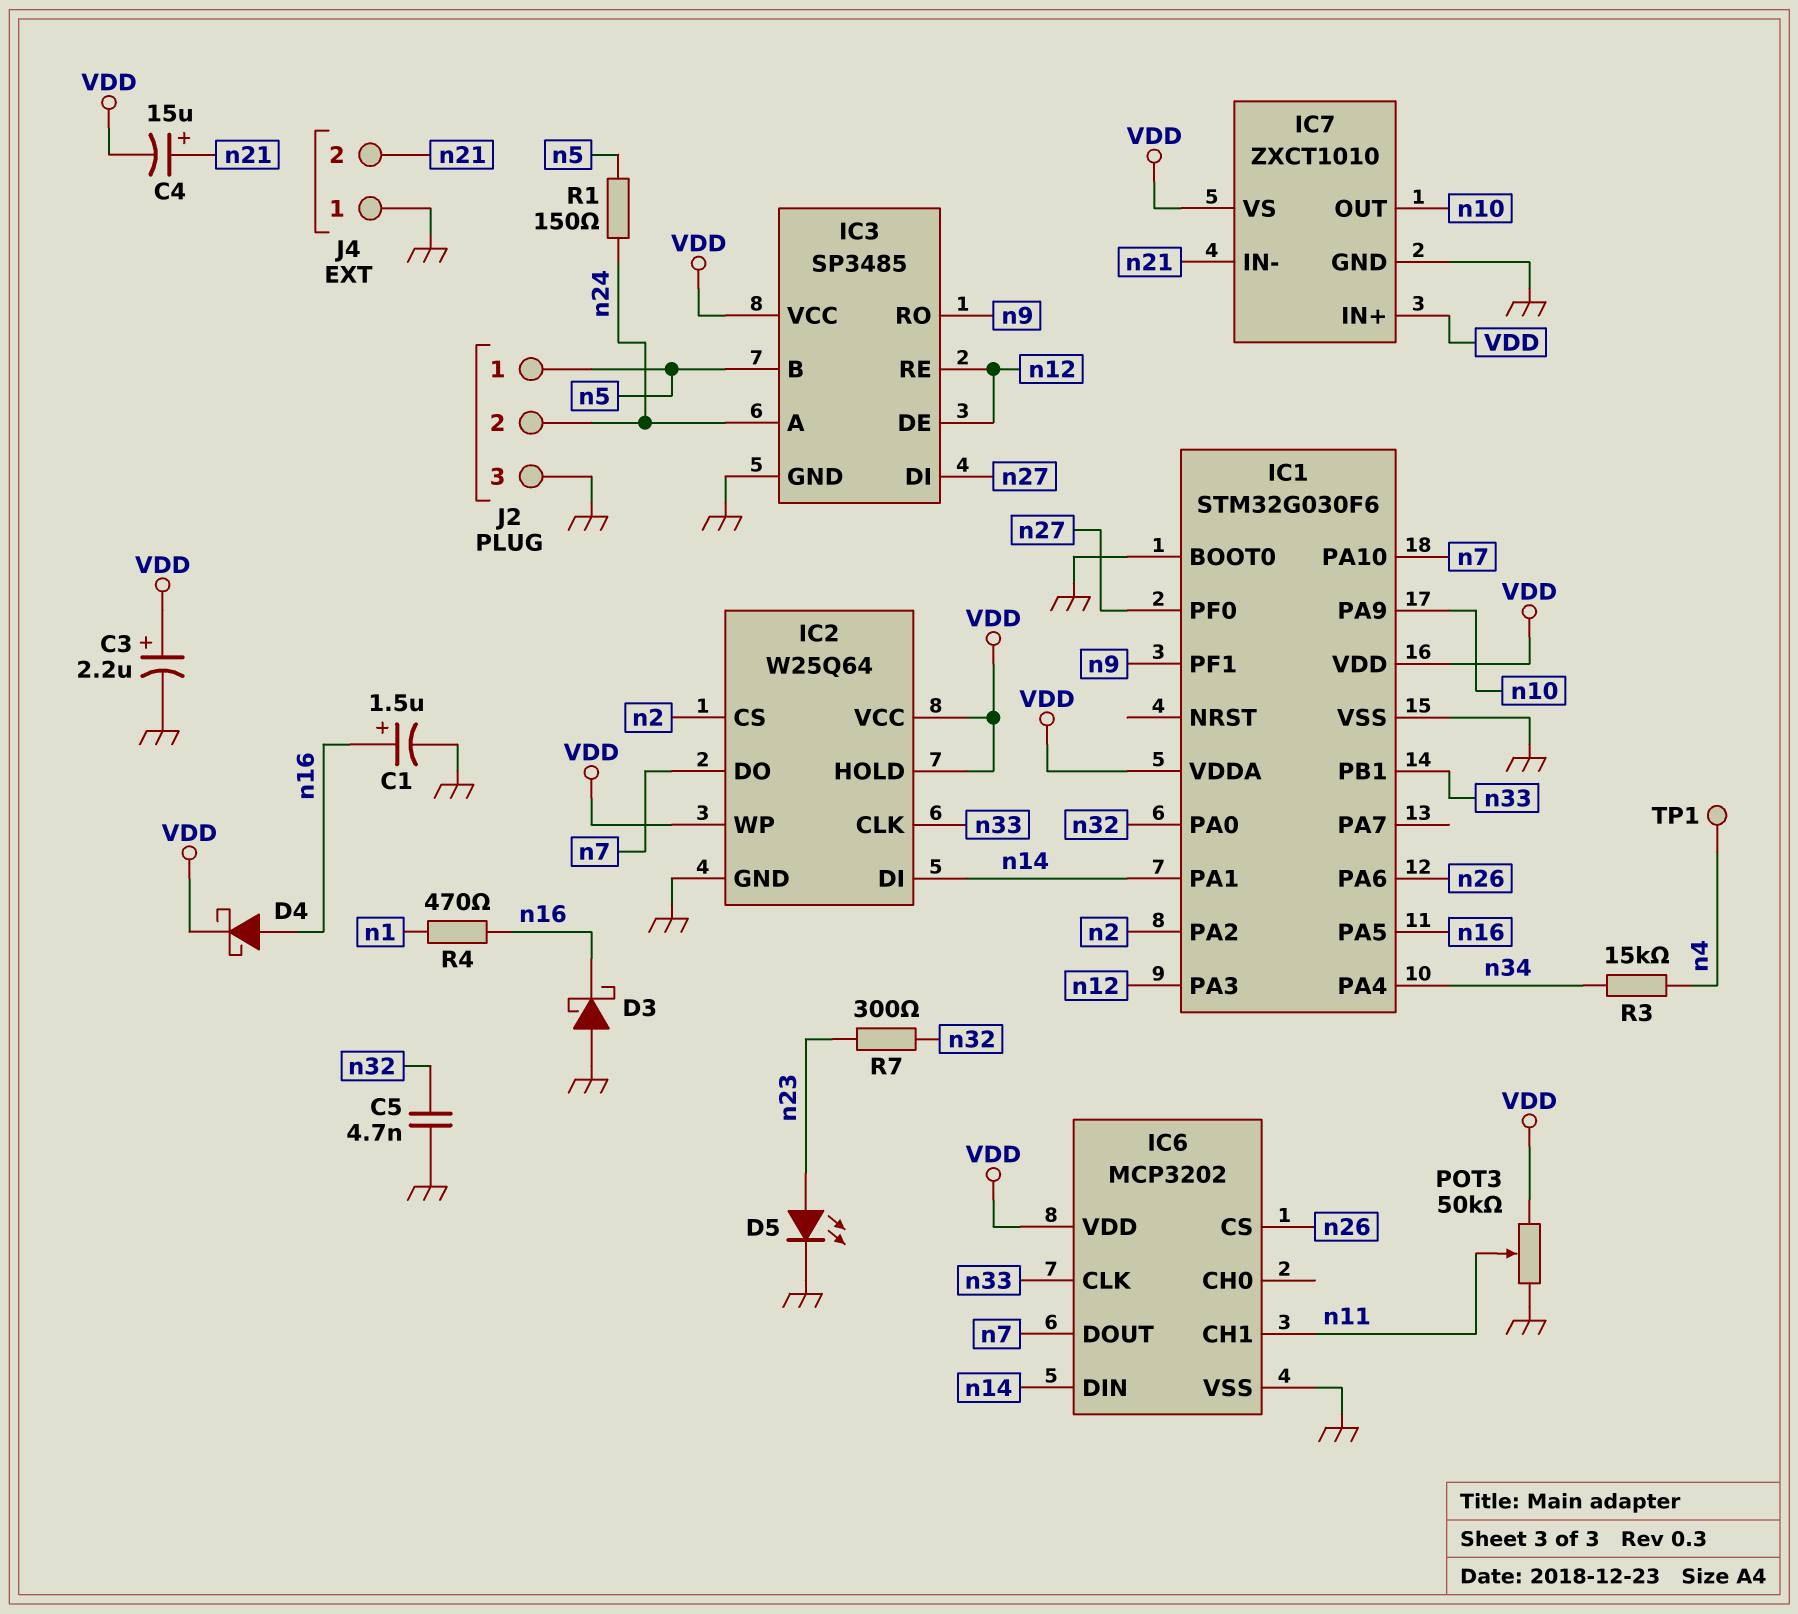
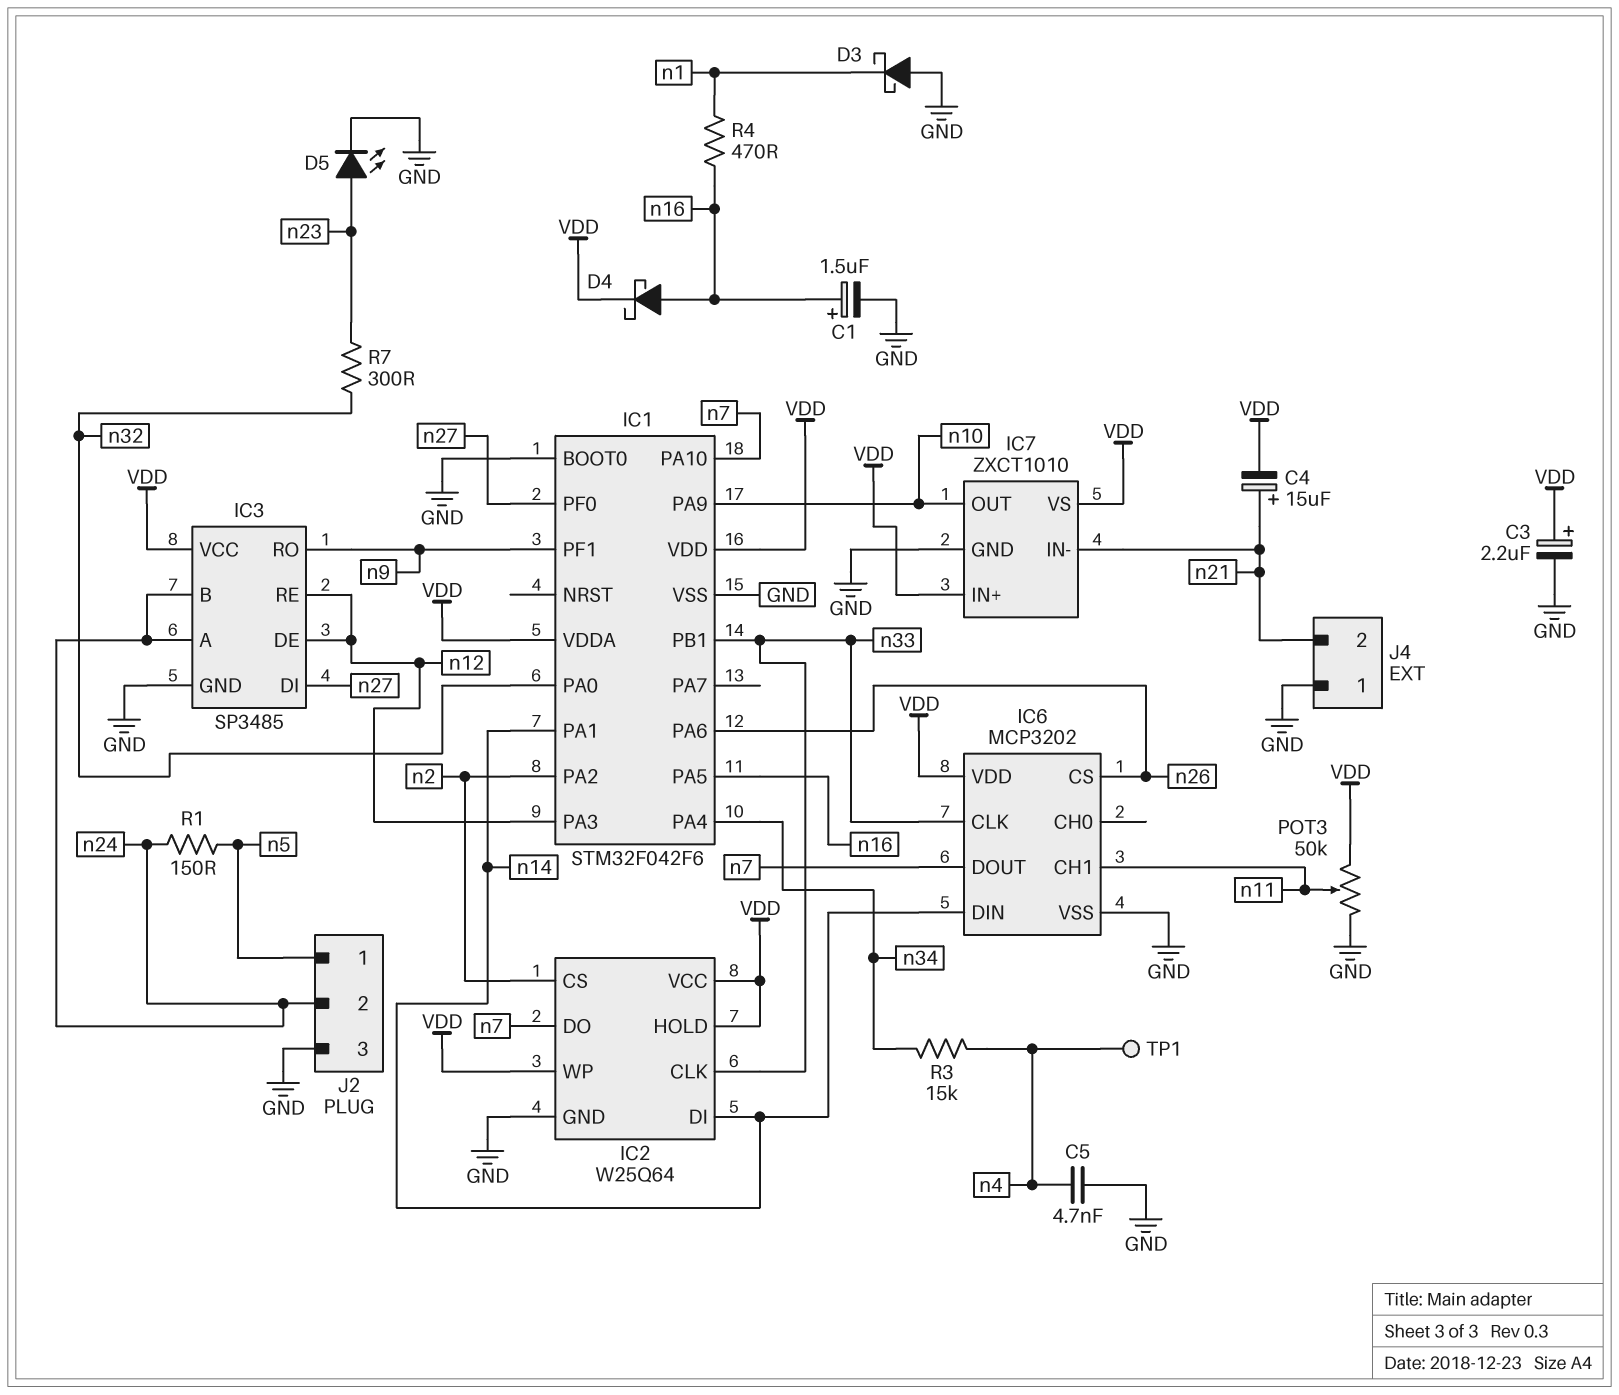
C5: 4.7nF (GND, n32) -> 4.7nF (GND, n4)
D3: schottky (A GND, K n16) -> schottky (A GND, K n1)
IC1: STM32G030F6 -> STM32F042F6
IC3 pin B: n5 -> n24

